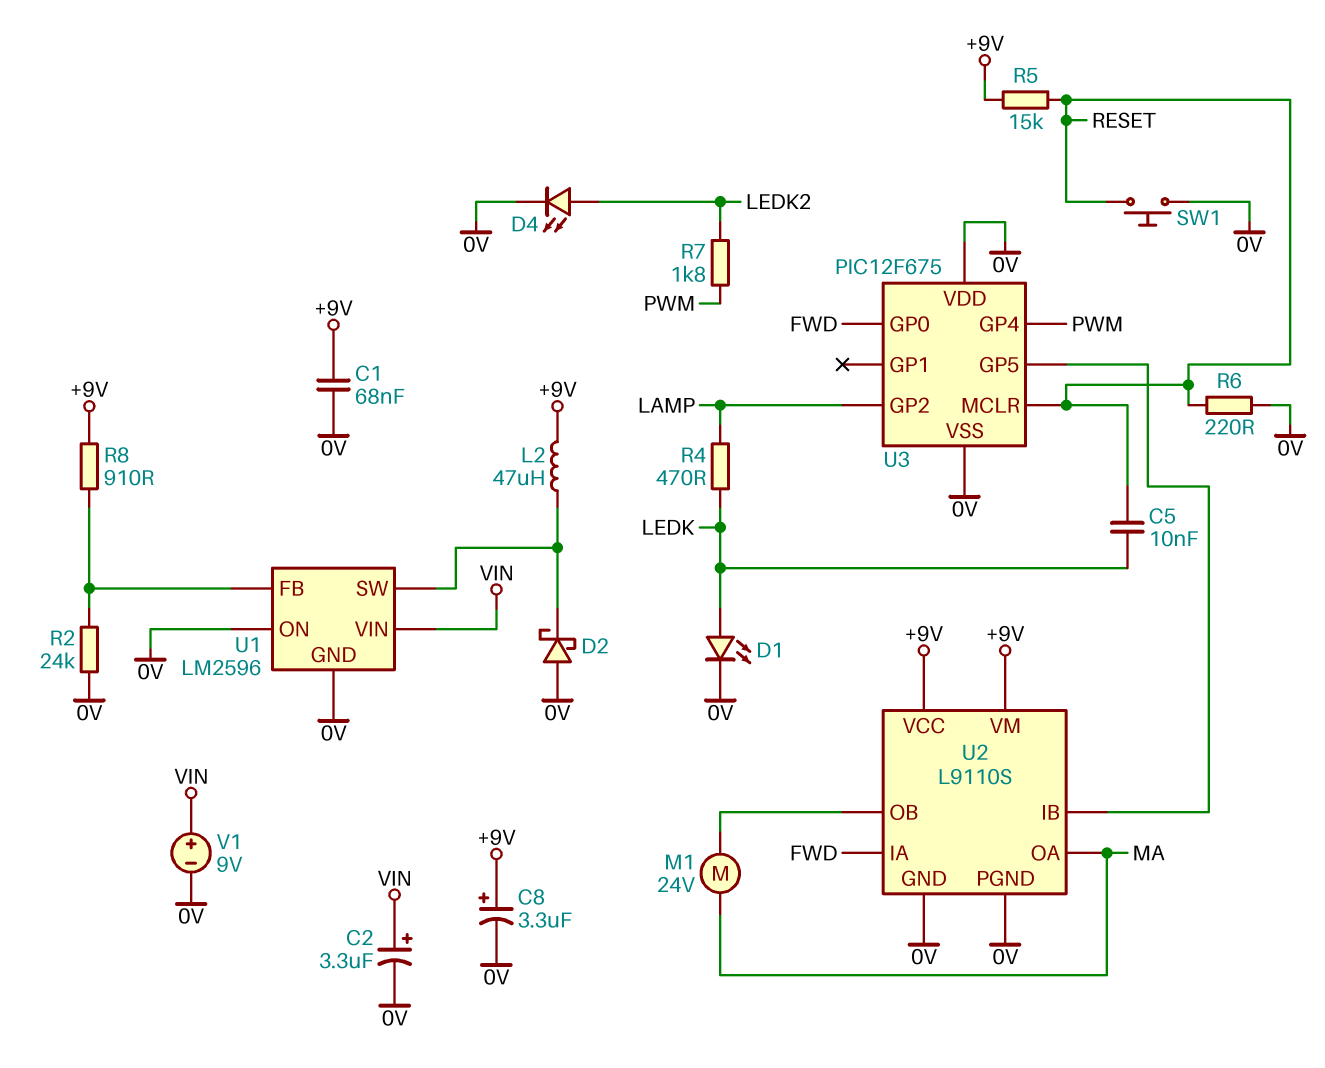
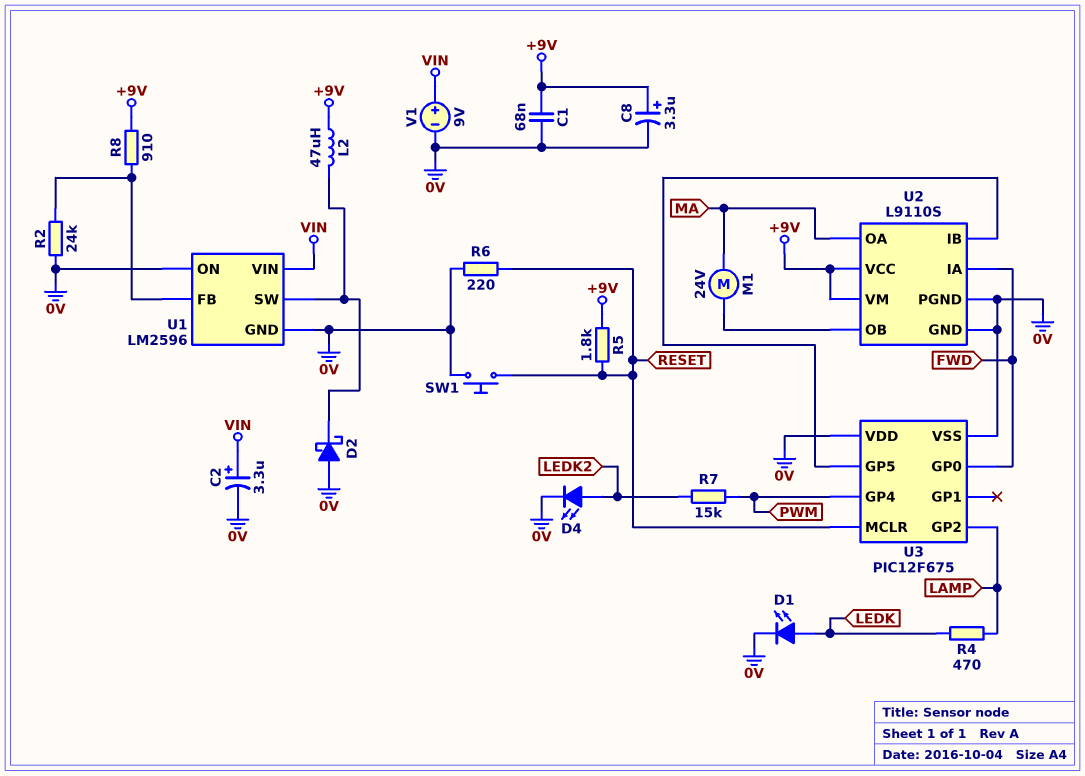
C5: 10nF (LEDK, RESET) -> none
R5: 15k (+9V, RESET) -> 1.8k (+9V, RESET)
R7: 1.8k (LEDK2, PWM) -> 15k (LEDK2, PWM)

